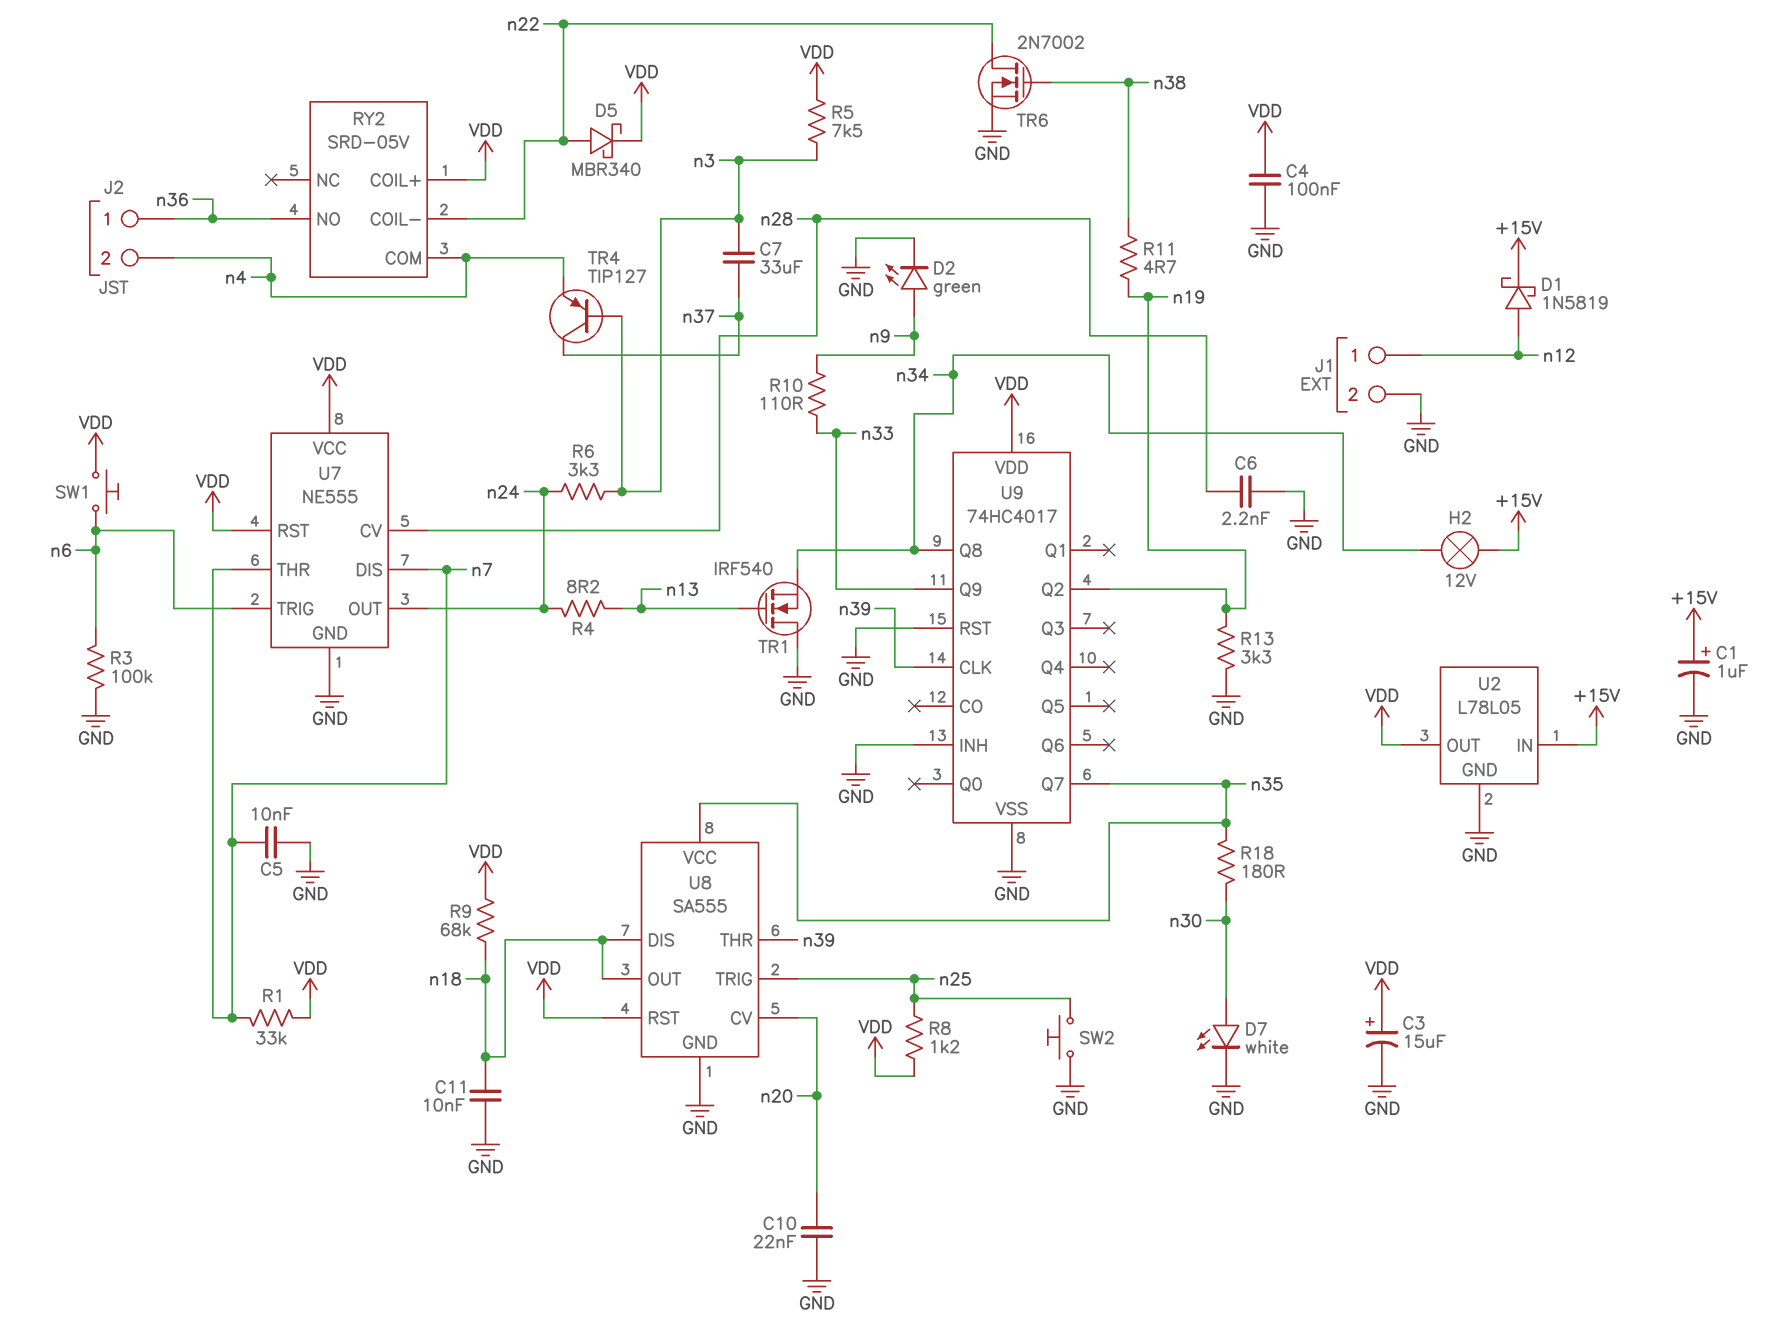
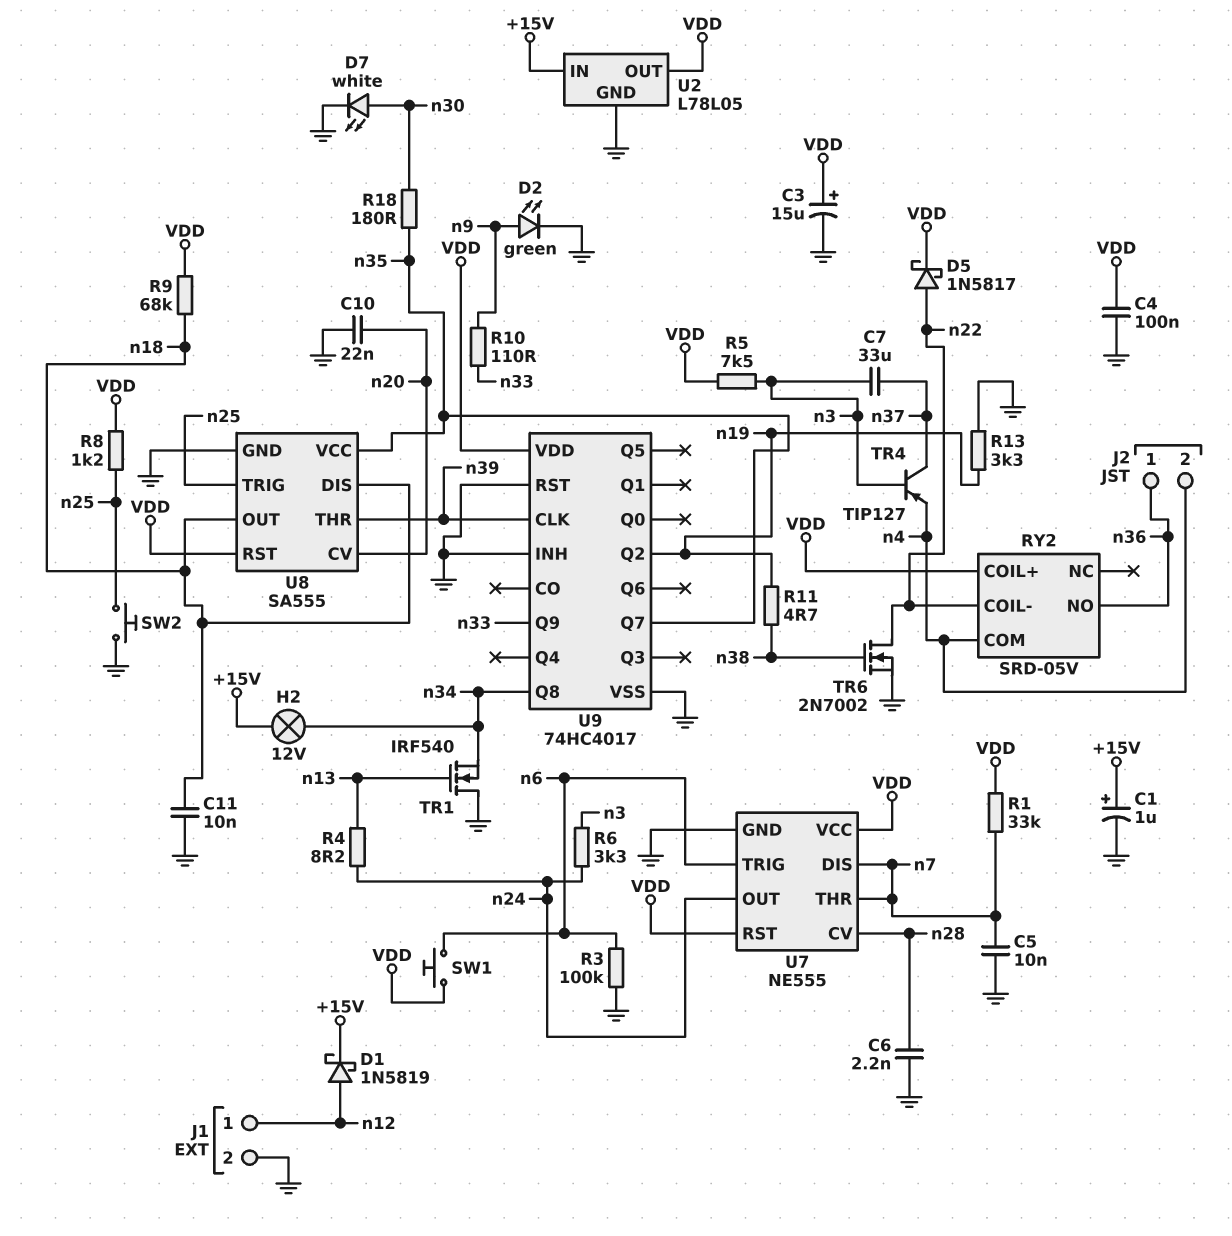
D5: schottky MBR340 (A n22, K VDD) -> schottky 1N5817 (A n22, K VDD)

